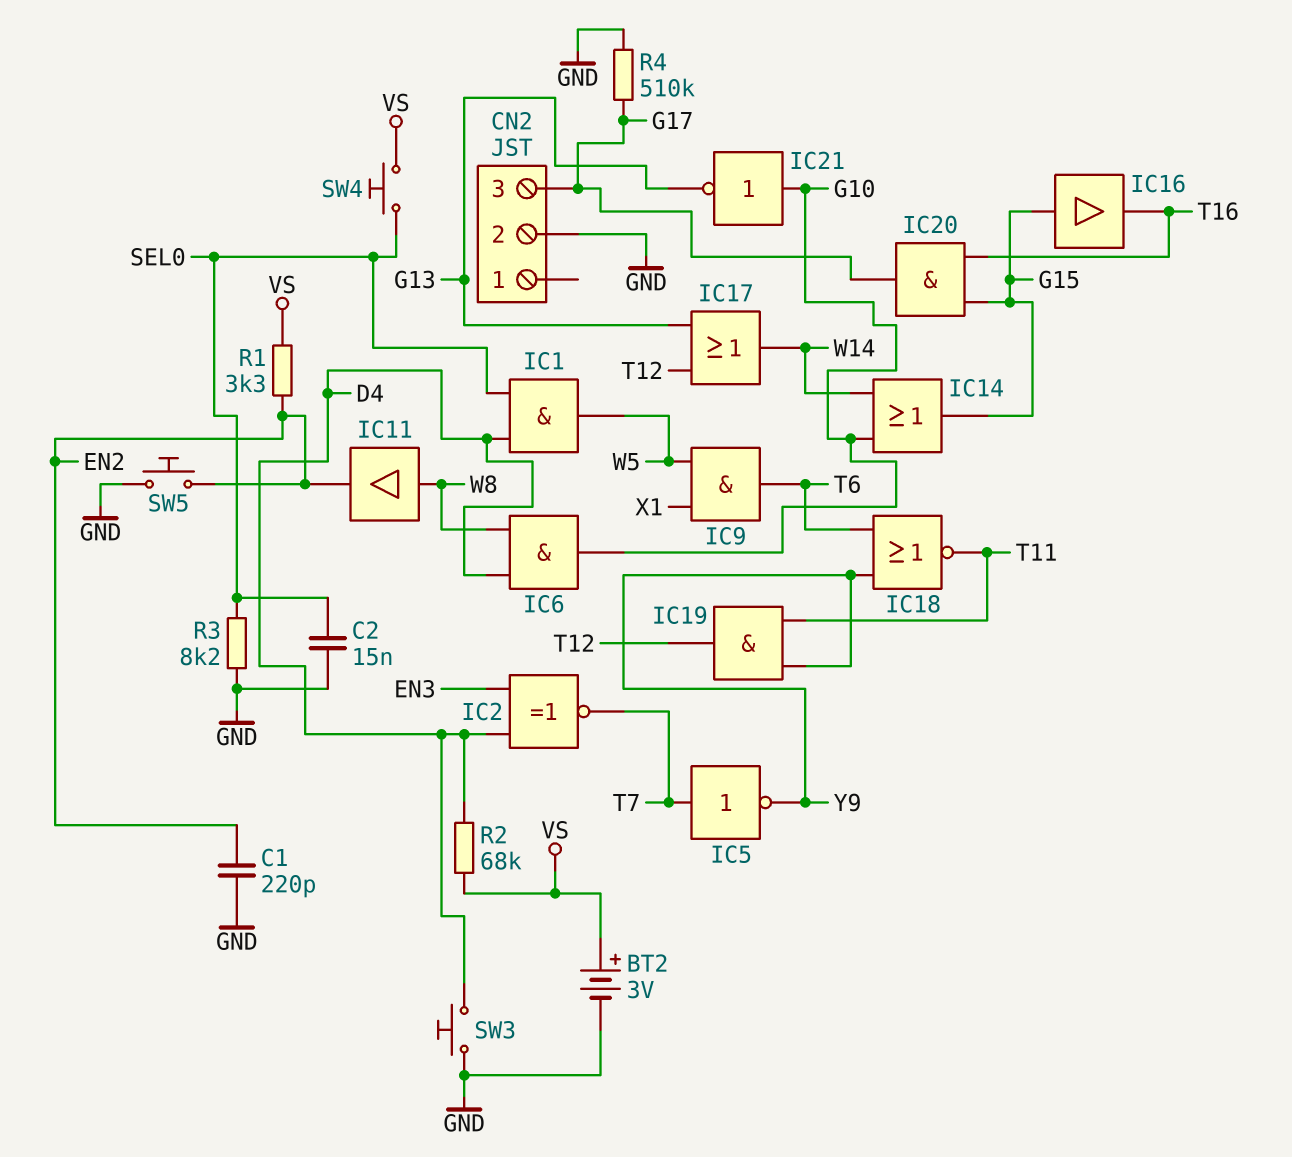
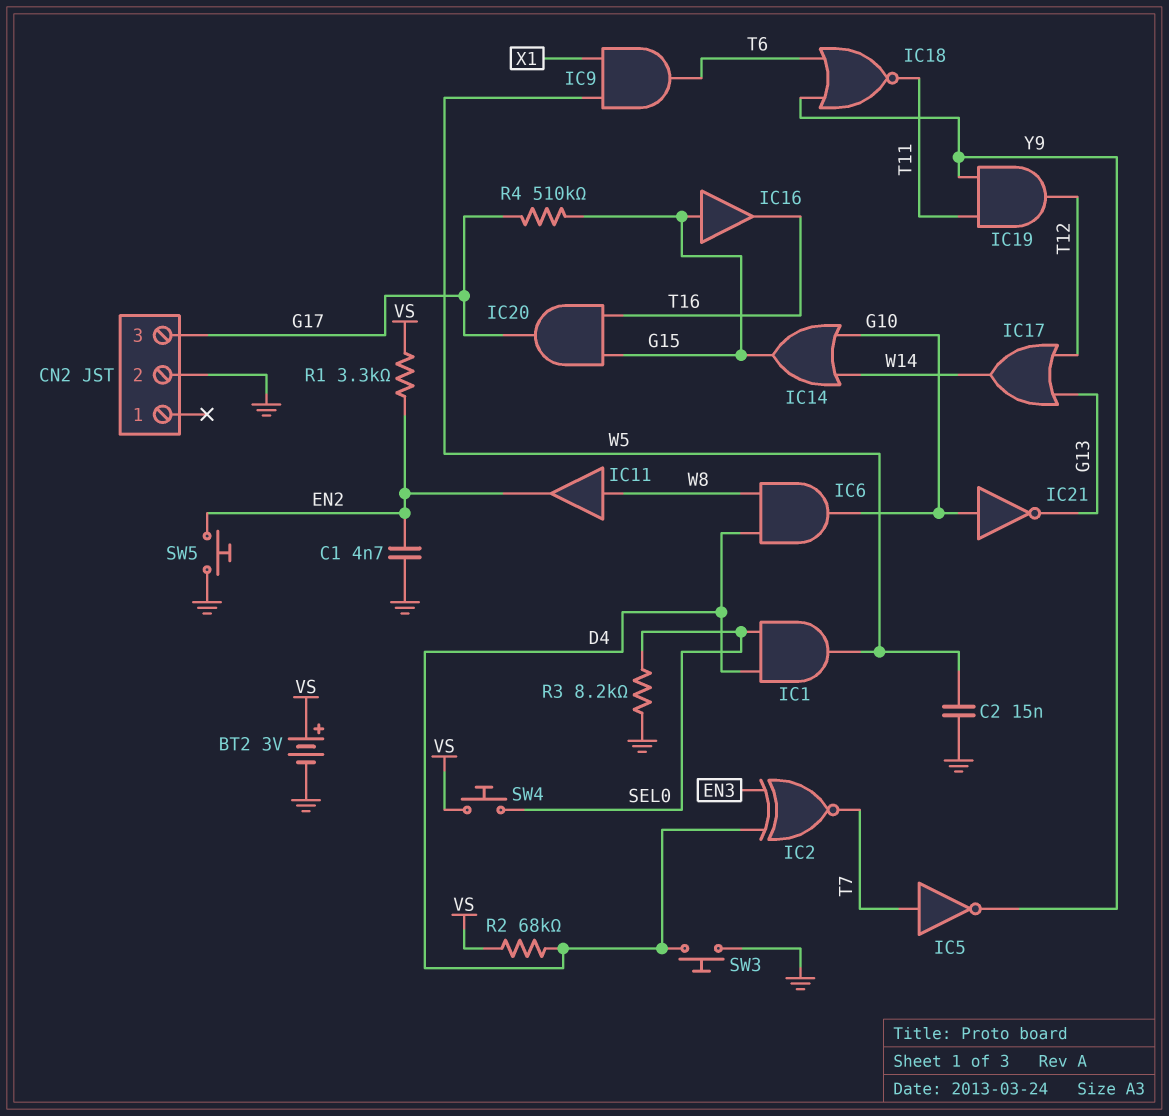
C1: 220pF (EN2, GND) -> 4.7nF (EN2, GND)
C2: 15nF (GND, SEL0) -> 15nF (GND, W5)
R4: 510k (G17, GND) -> 510k (G15, G17)

